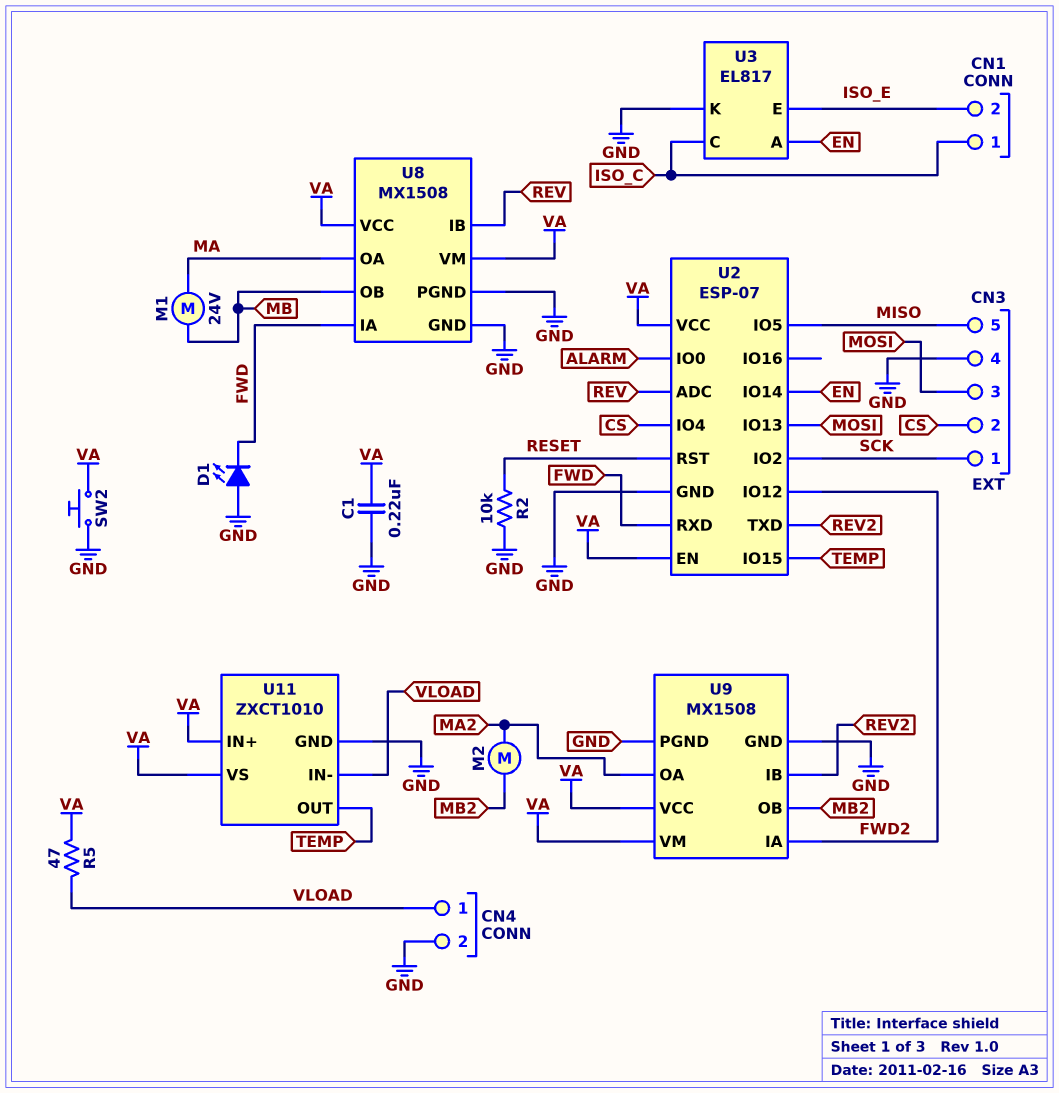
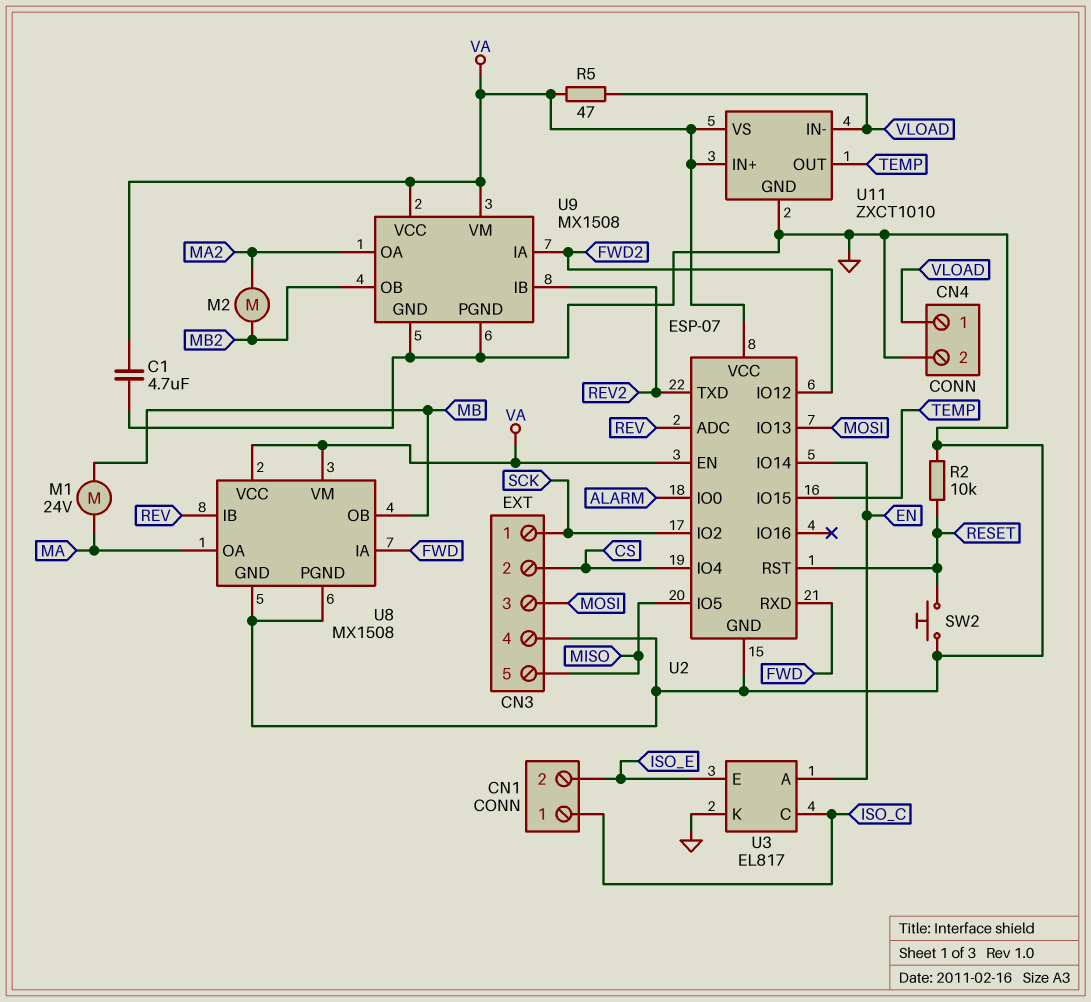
C1: 220nF (GND, VA) -> 4.7uF (GND, VA)
D1: LED (A GND, K FWD) -> none
SW2: button (GND, VA) -> button (GND, RESET)

